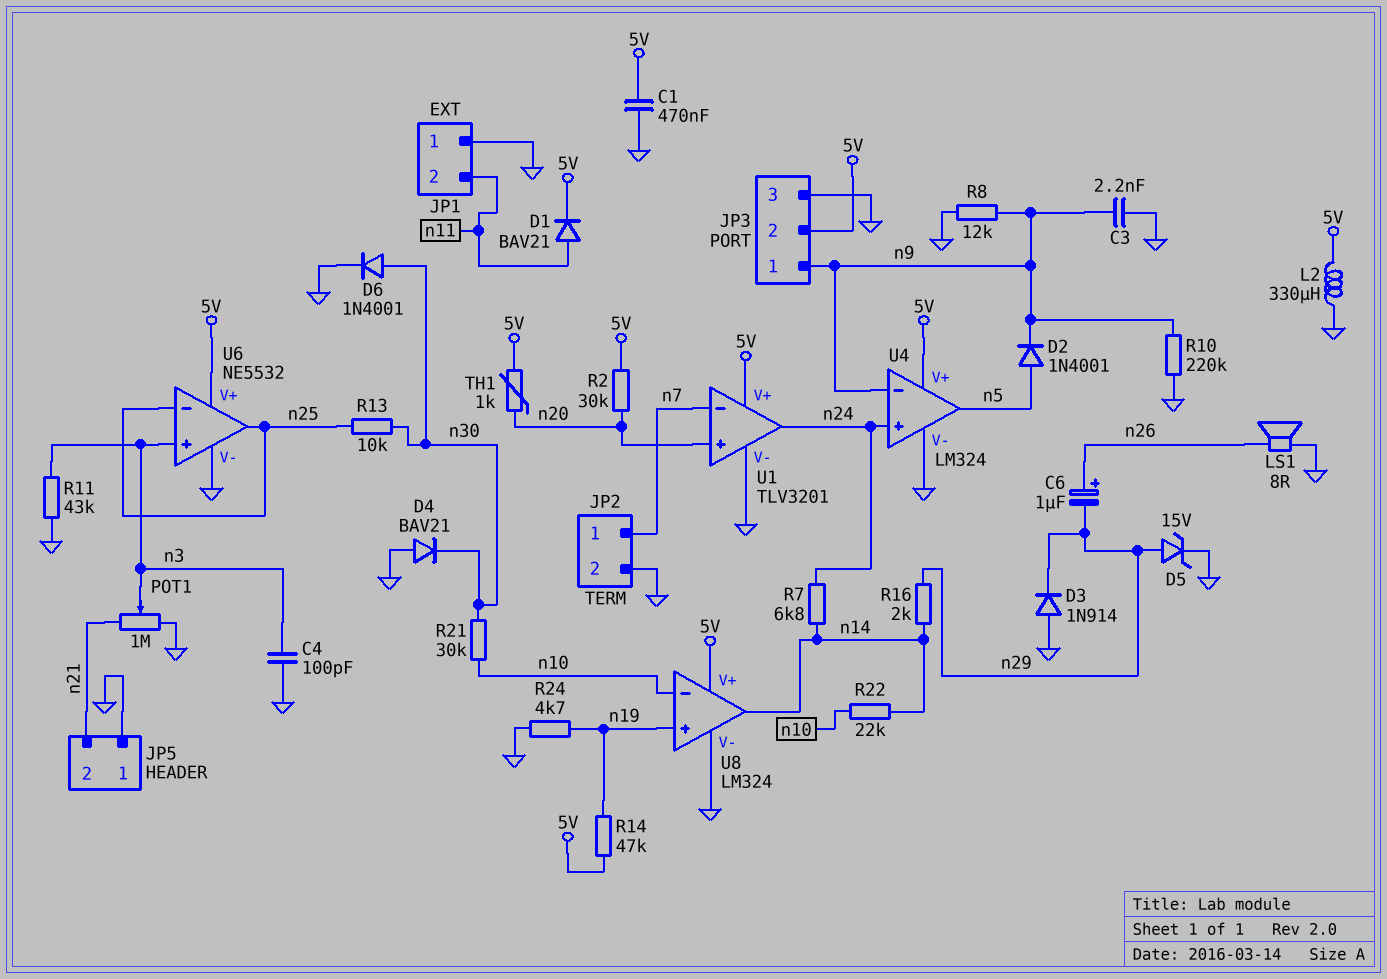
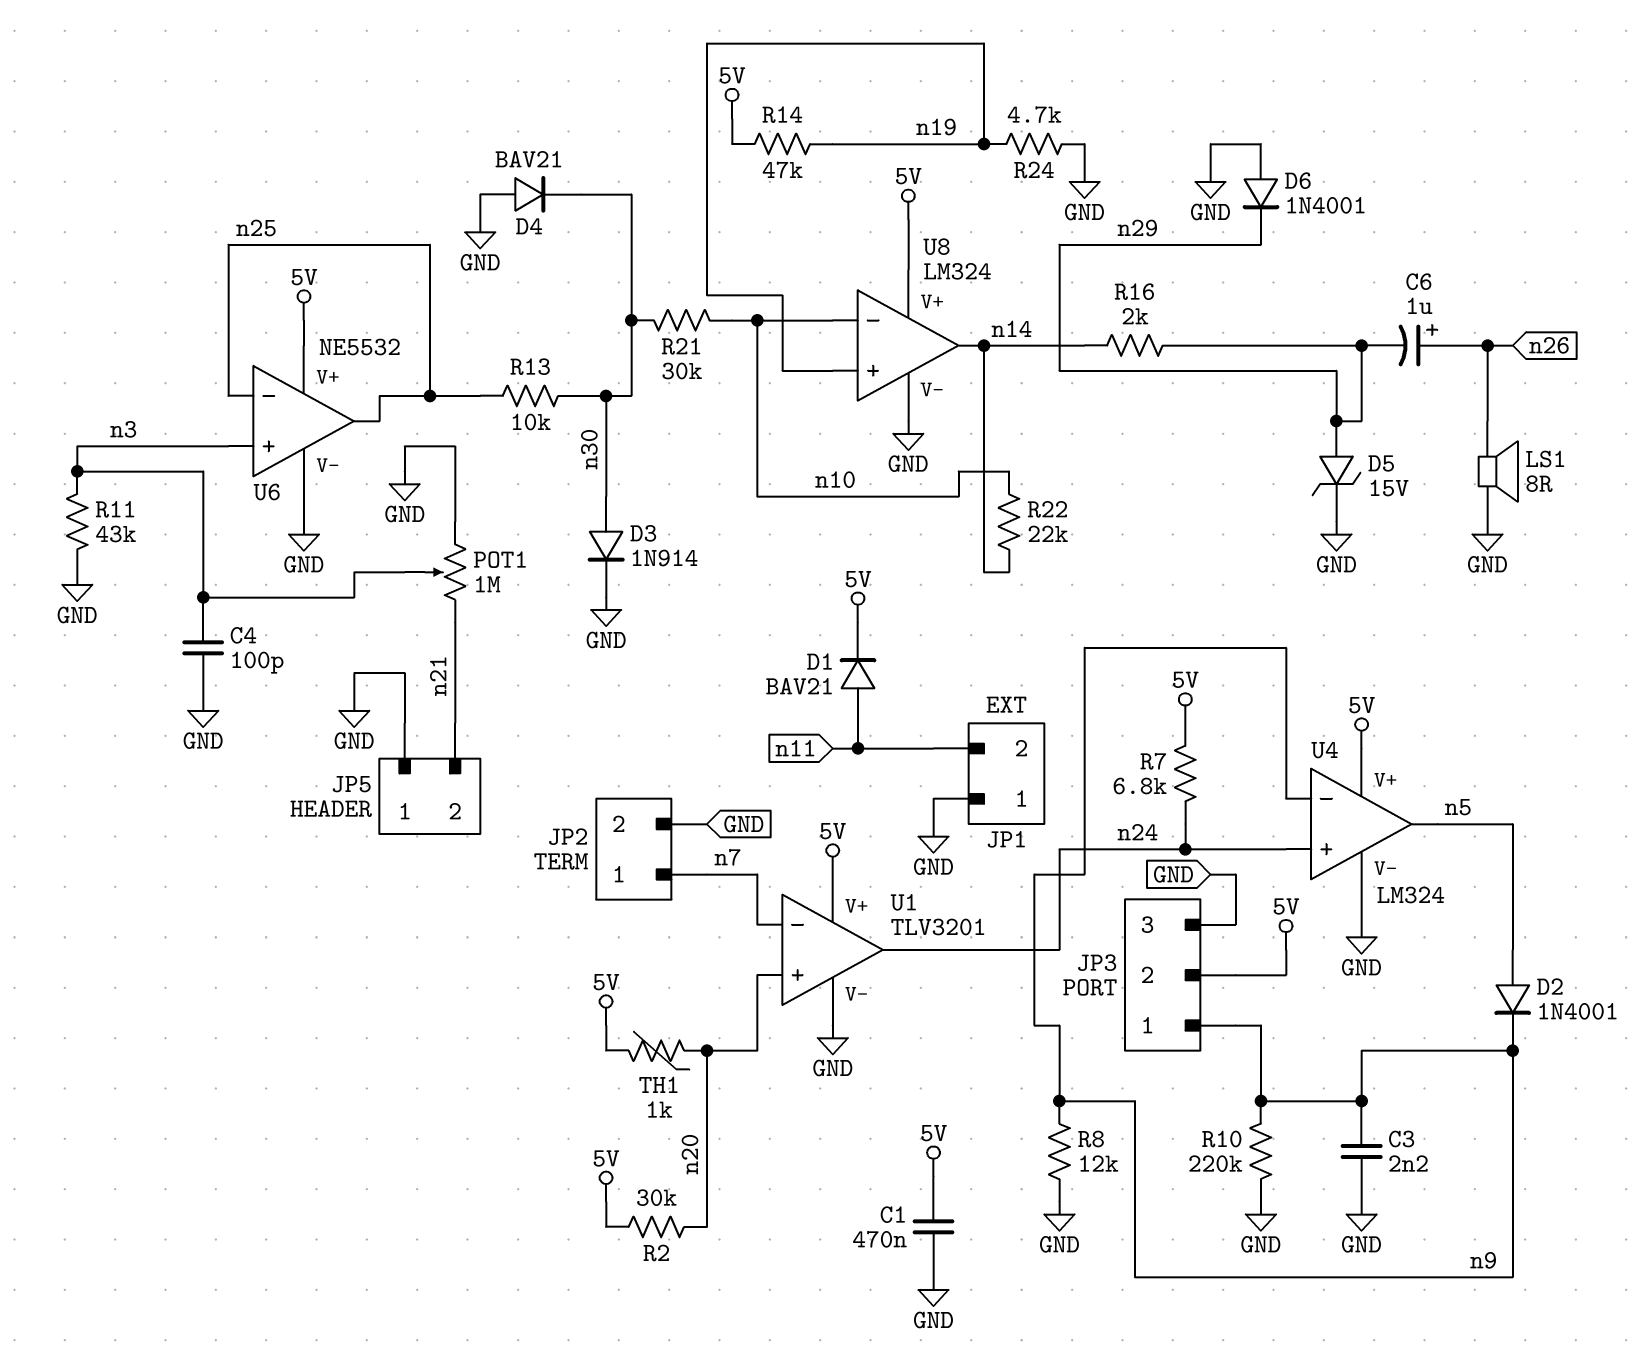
D3: diode 1N914 (A GND, K n29) -> diode 1N914 (A n30, K GND)
D6: diode 1N4001 (A n30, K GND) -> diode 1N4001 (A GND, K n29)
L2: 330uH (5V, GND) -> none
R7: 6.8k (n14, n24) -> 6.8k (5V, n24)

